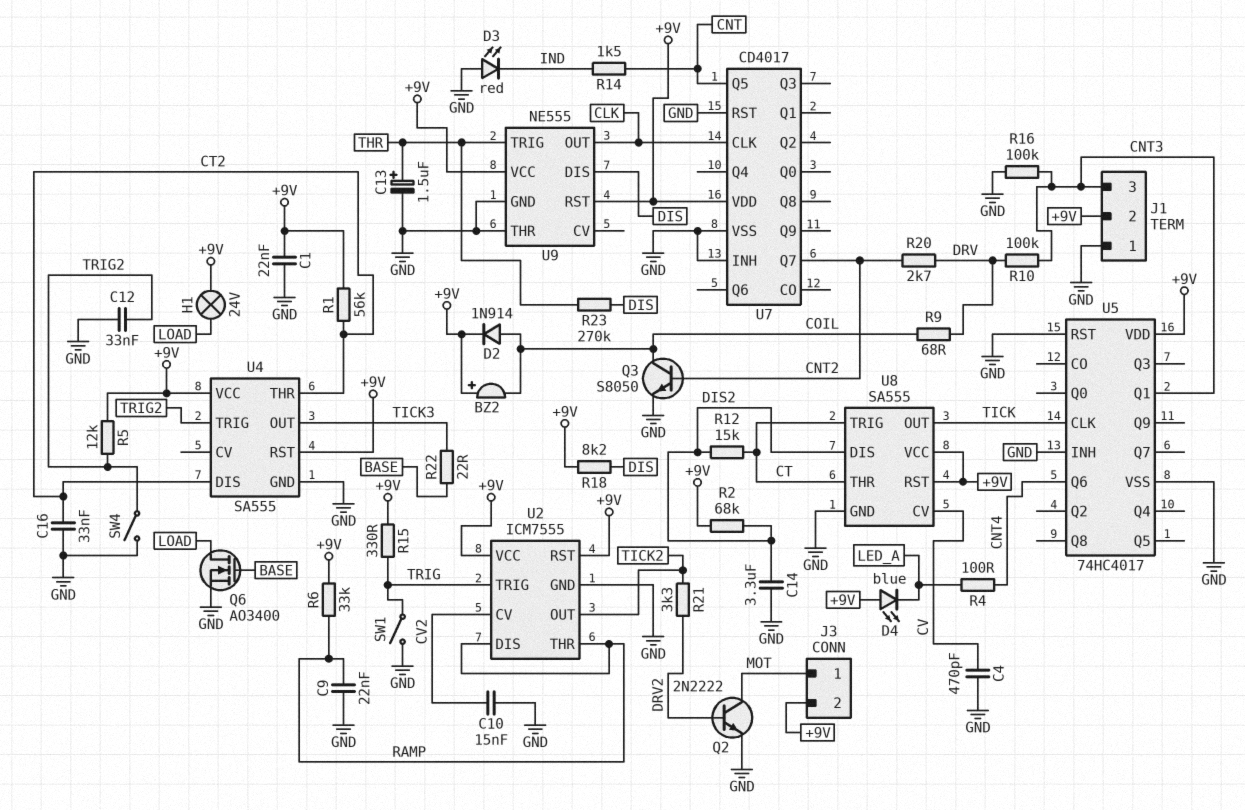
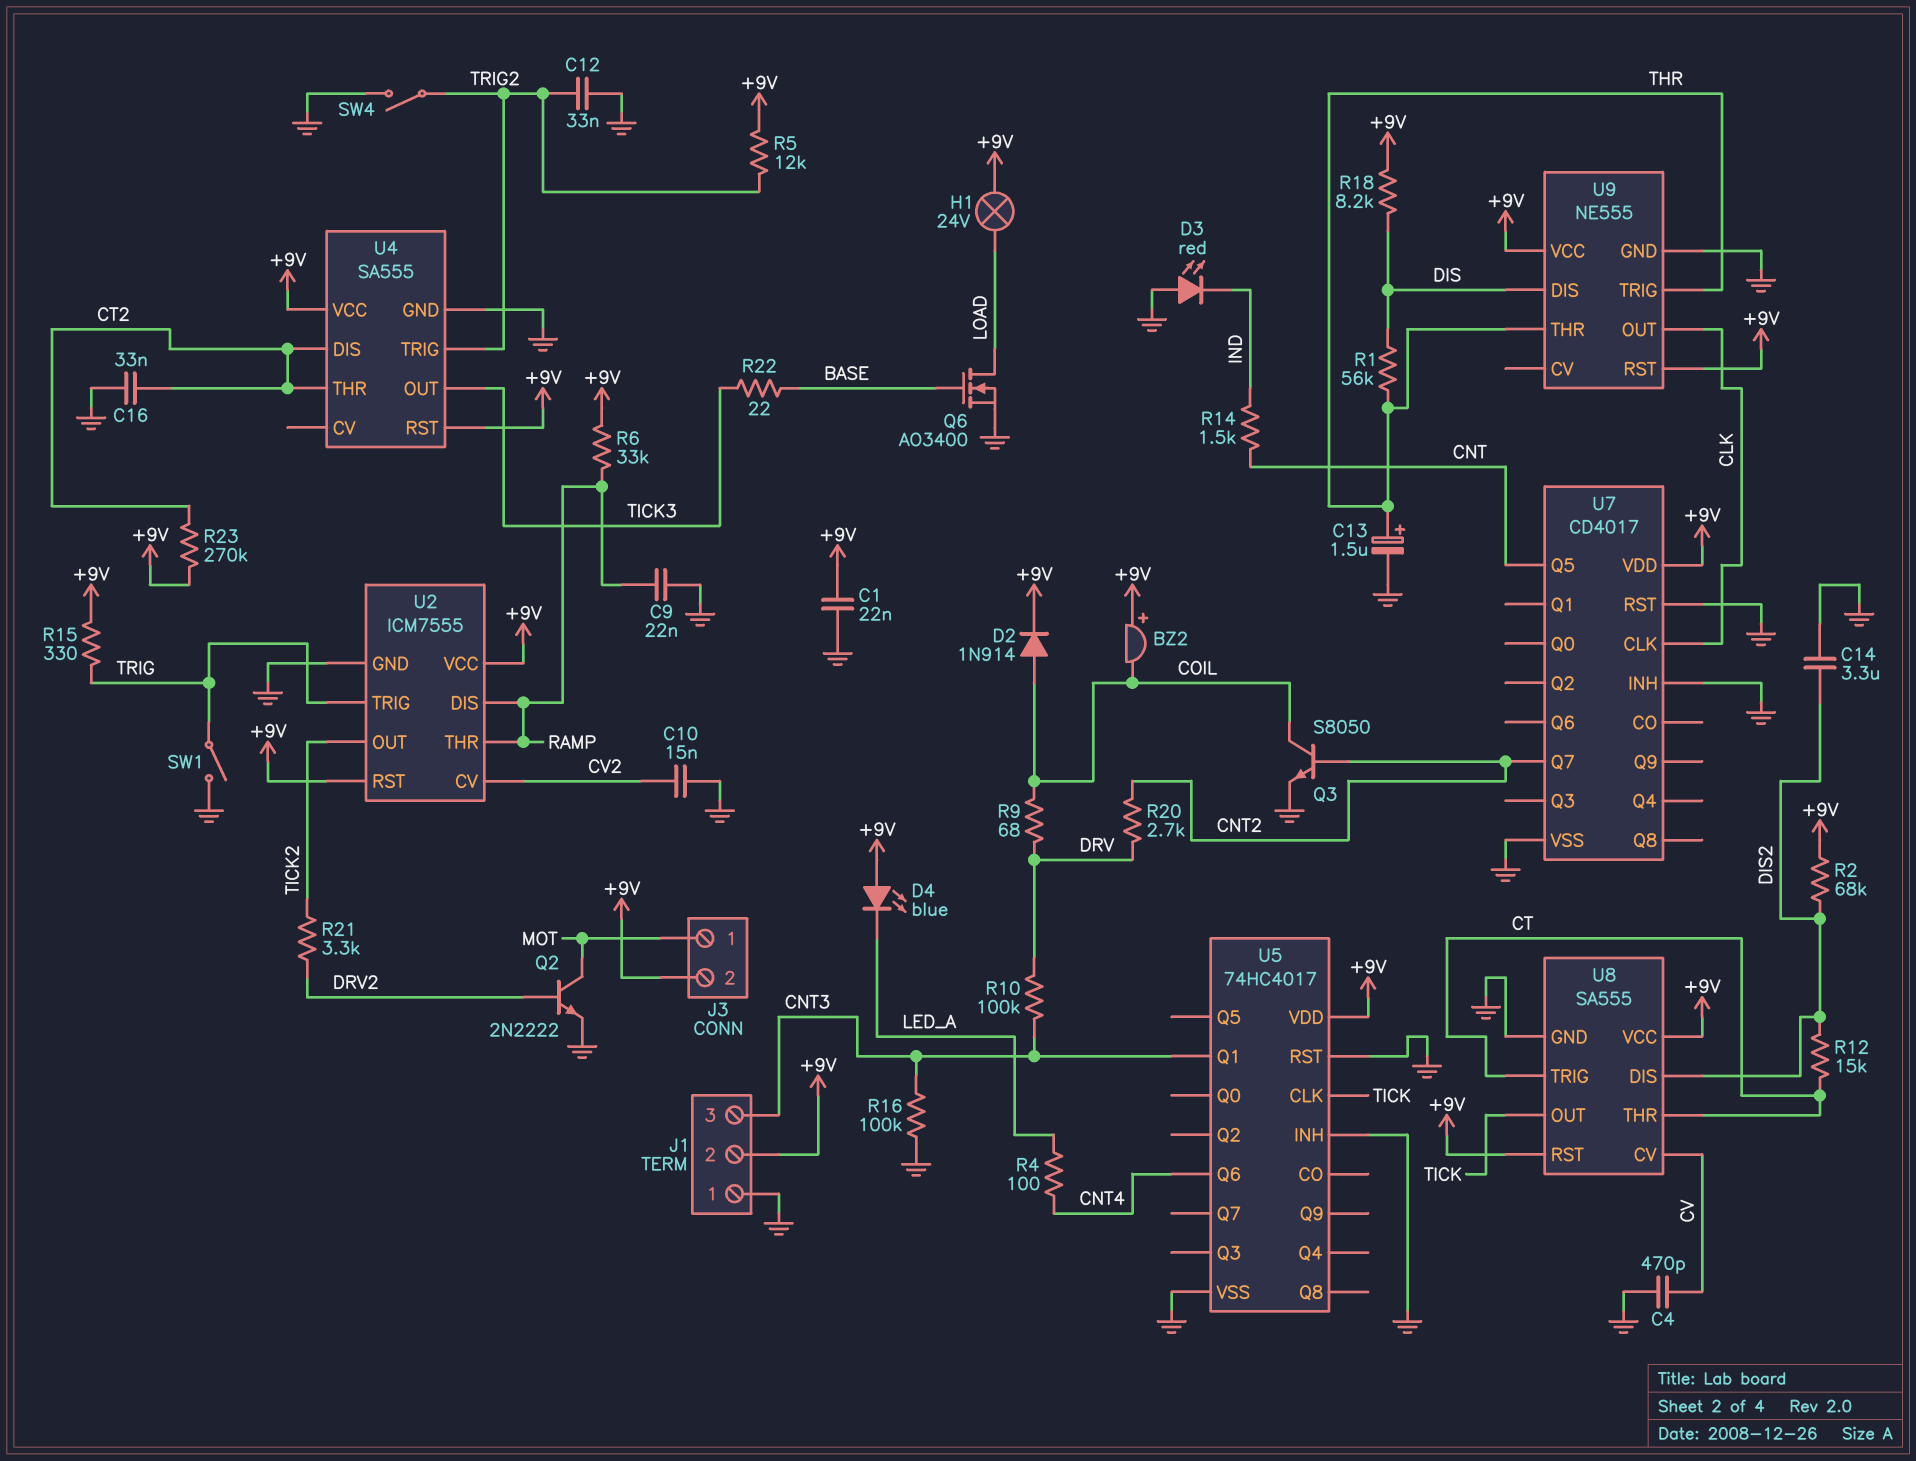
R1: 56k (+9V, CT2) -> 56k (DIS, THR)
R23: 270k (DIS, THR) -> 270k (+9V, CT2)
U9 pin THR: GND -> THR

